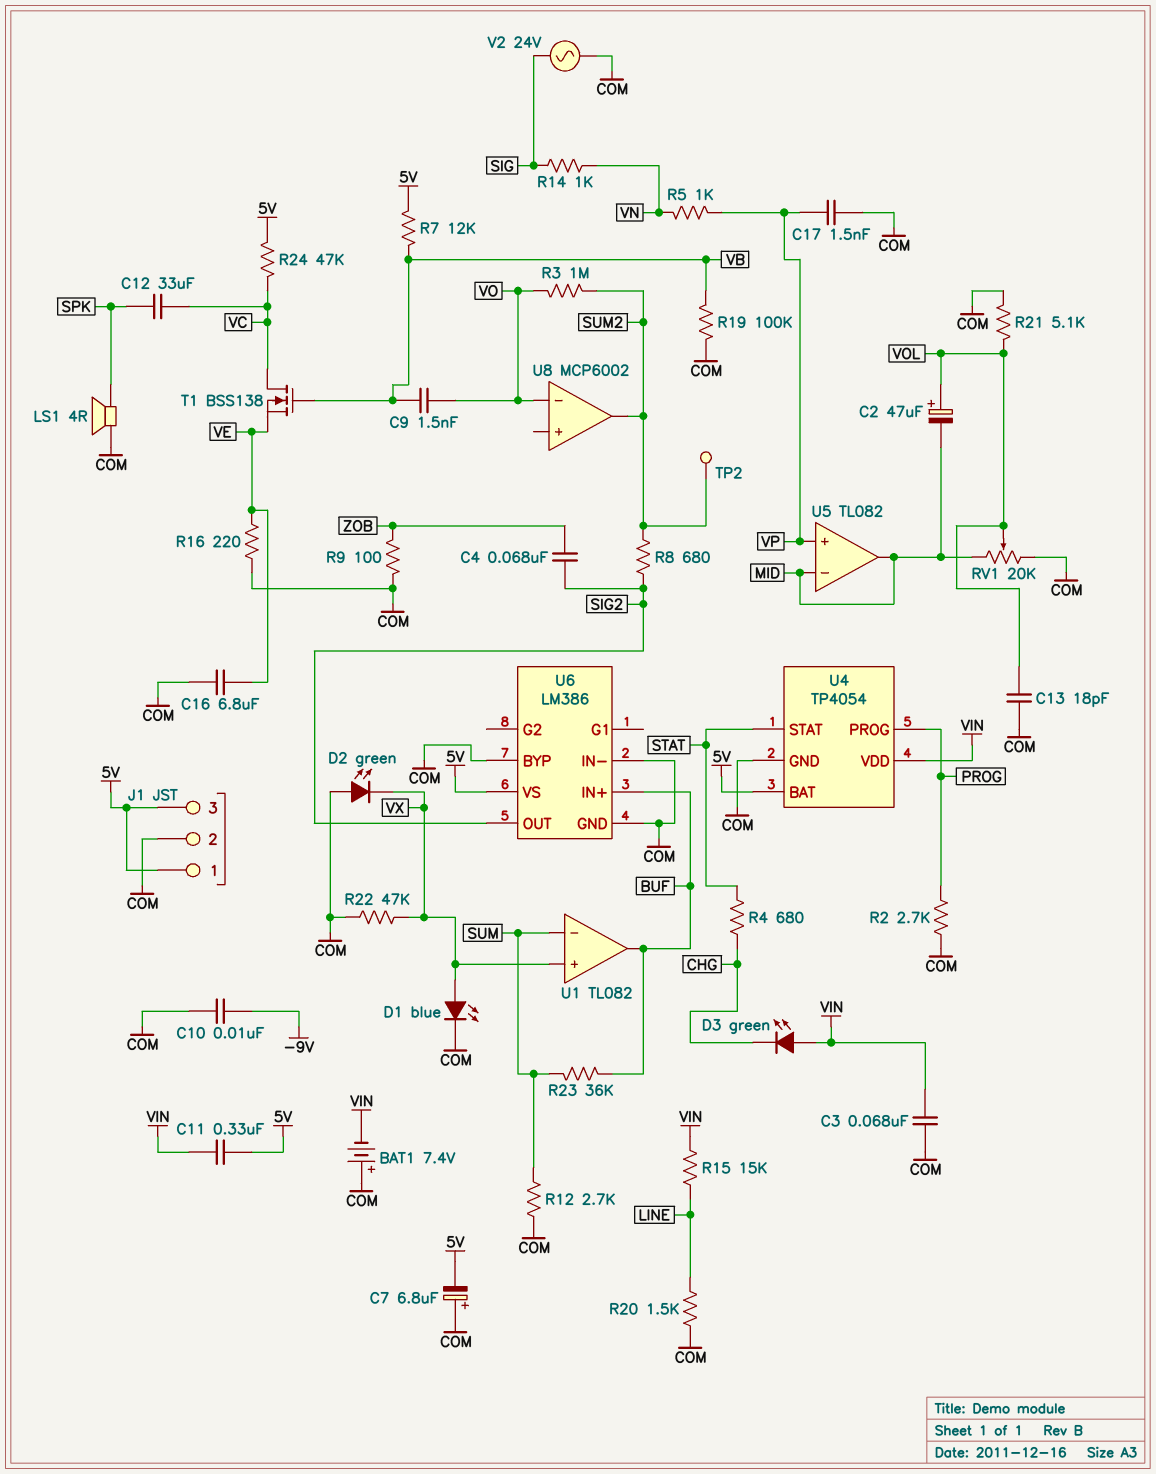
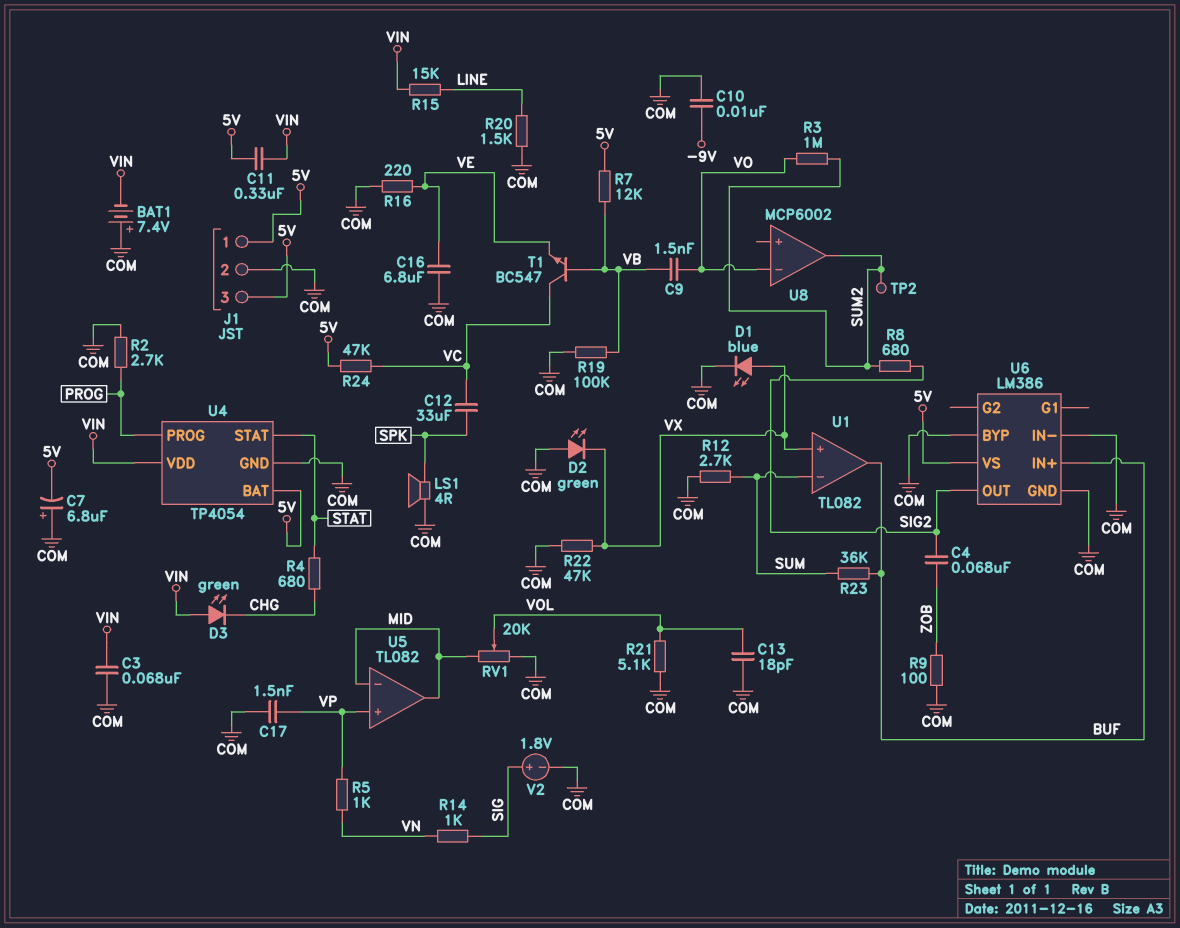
C2: 47uF (plus VOL, minus MID) -> none
T1: NMOS BSS138 (G VB, D VC, S VE) -> NPN BC547 (B VB, C VC, E VE)
V2: AC 24V (COM, SIG) -> 1.8V (plus SIG, minus COM)

